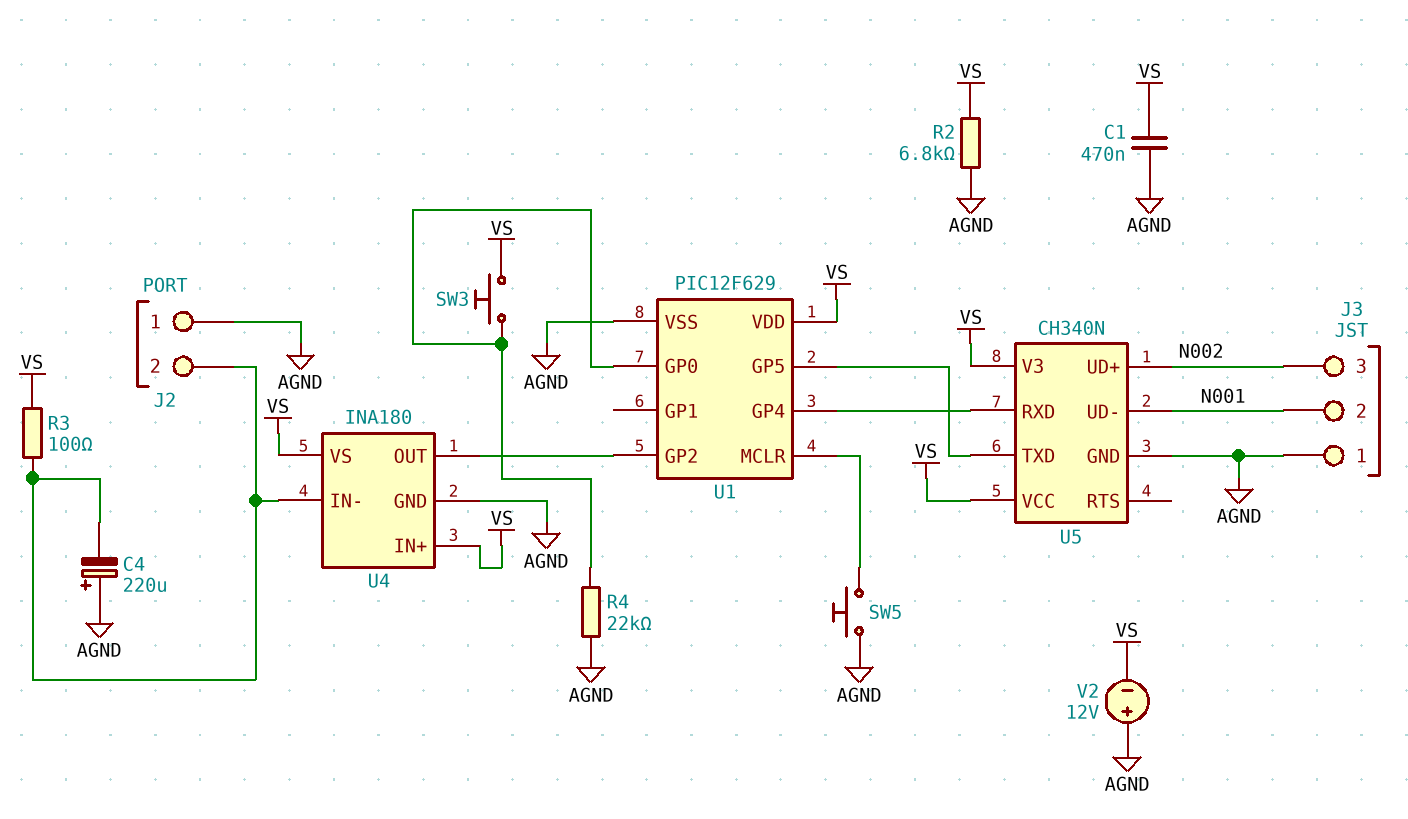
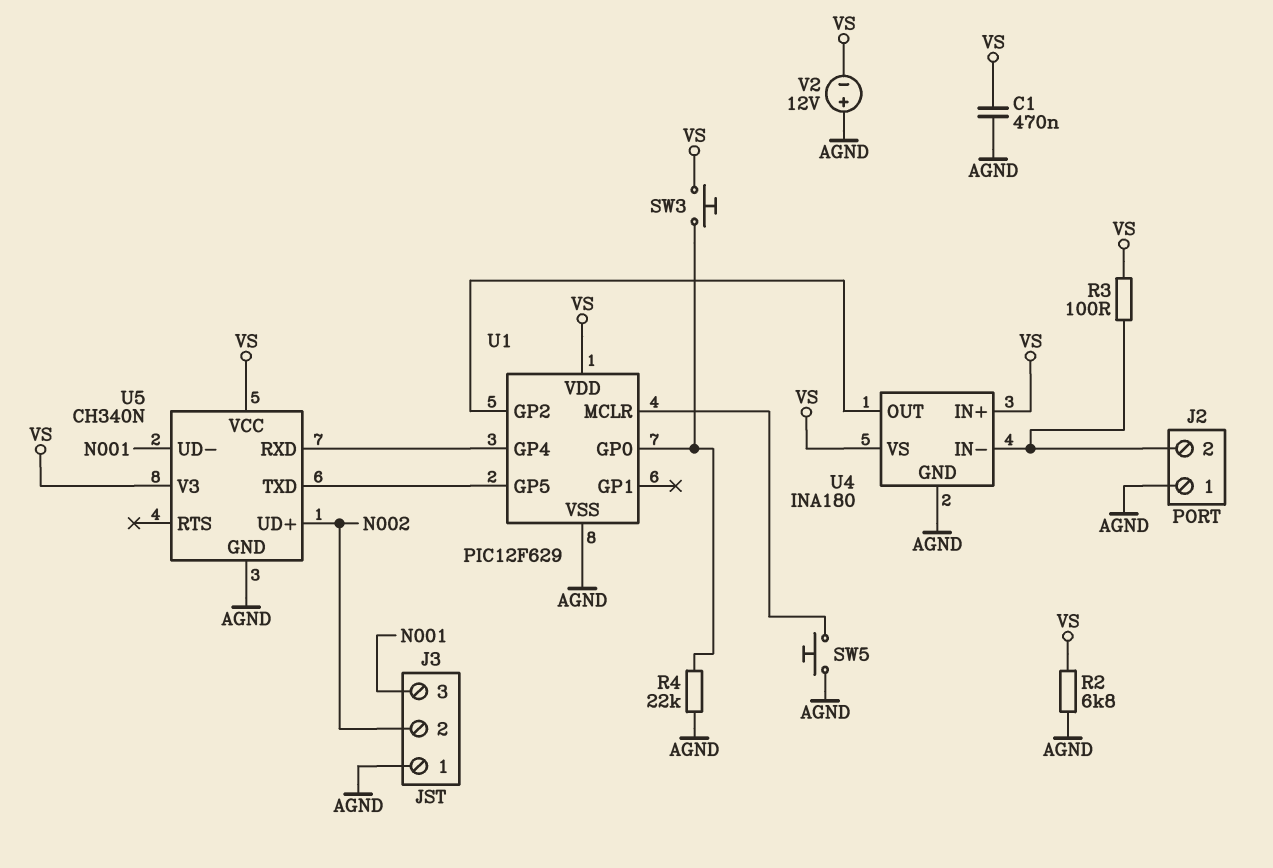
C4: 220uF (plus AGND, minus J2/2) -> none
J3 pin 2: N001 -> N002
J3 pin 3: N002 -> N001

